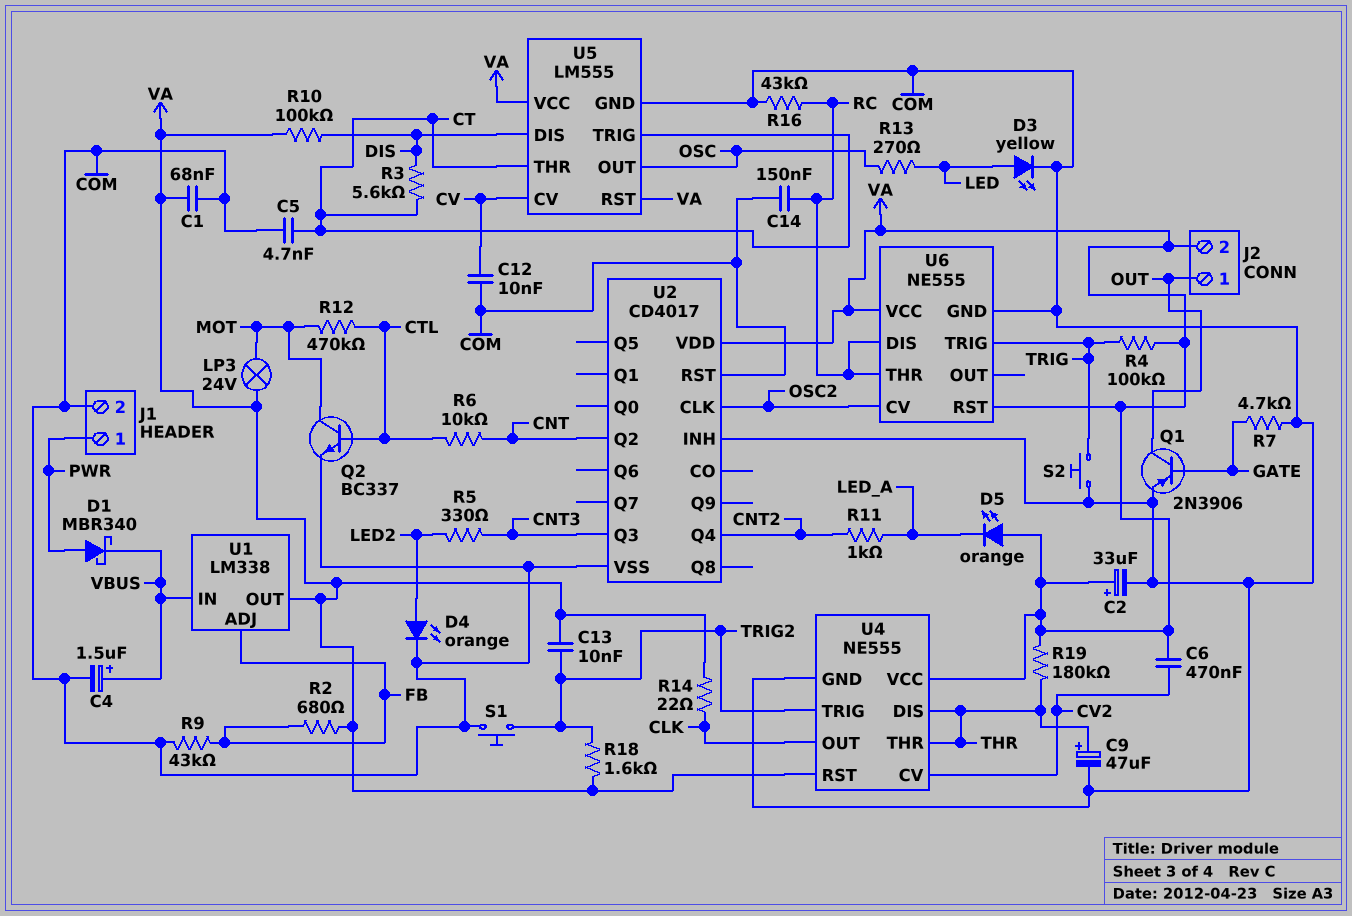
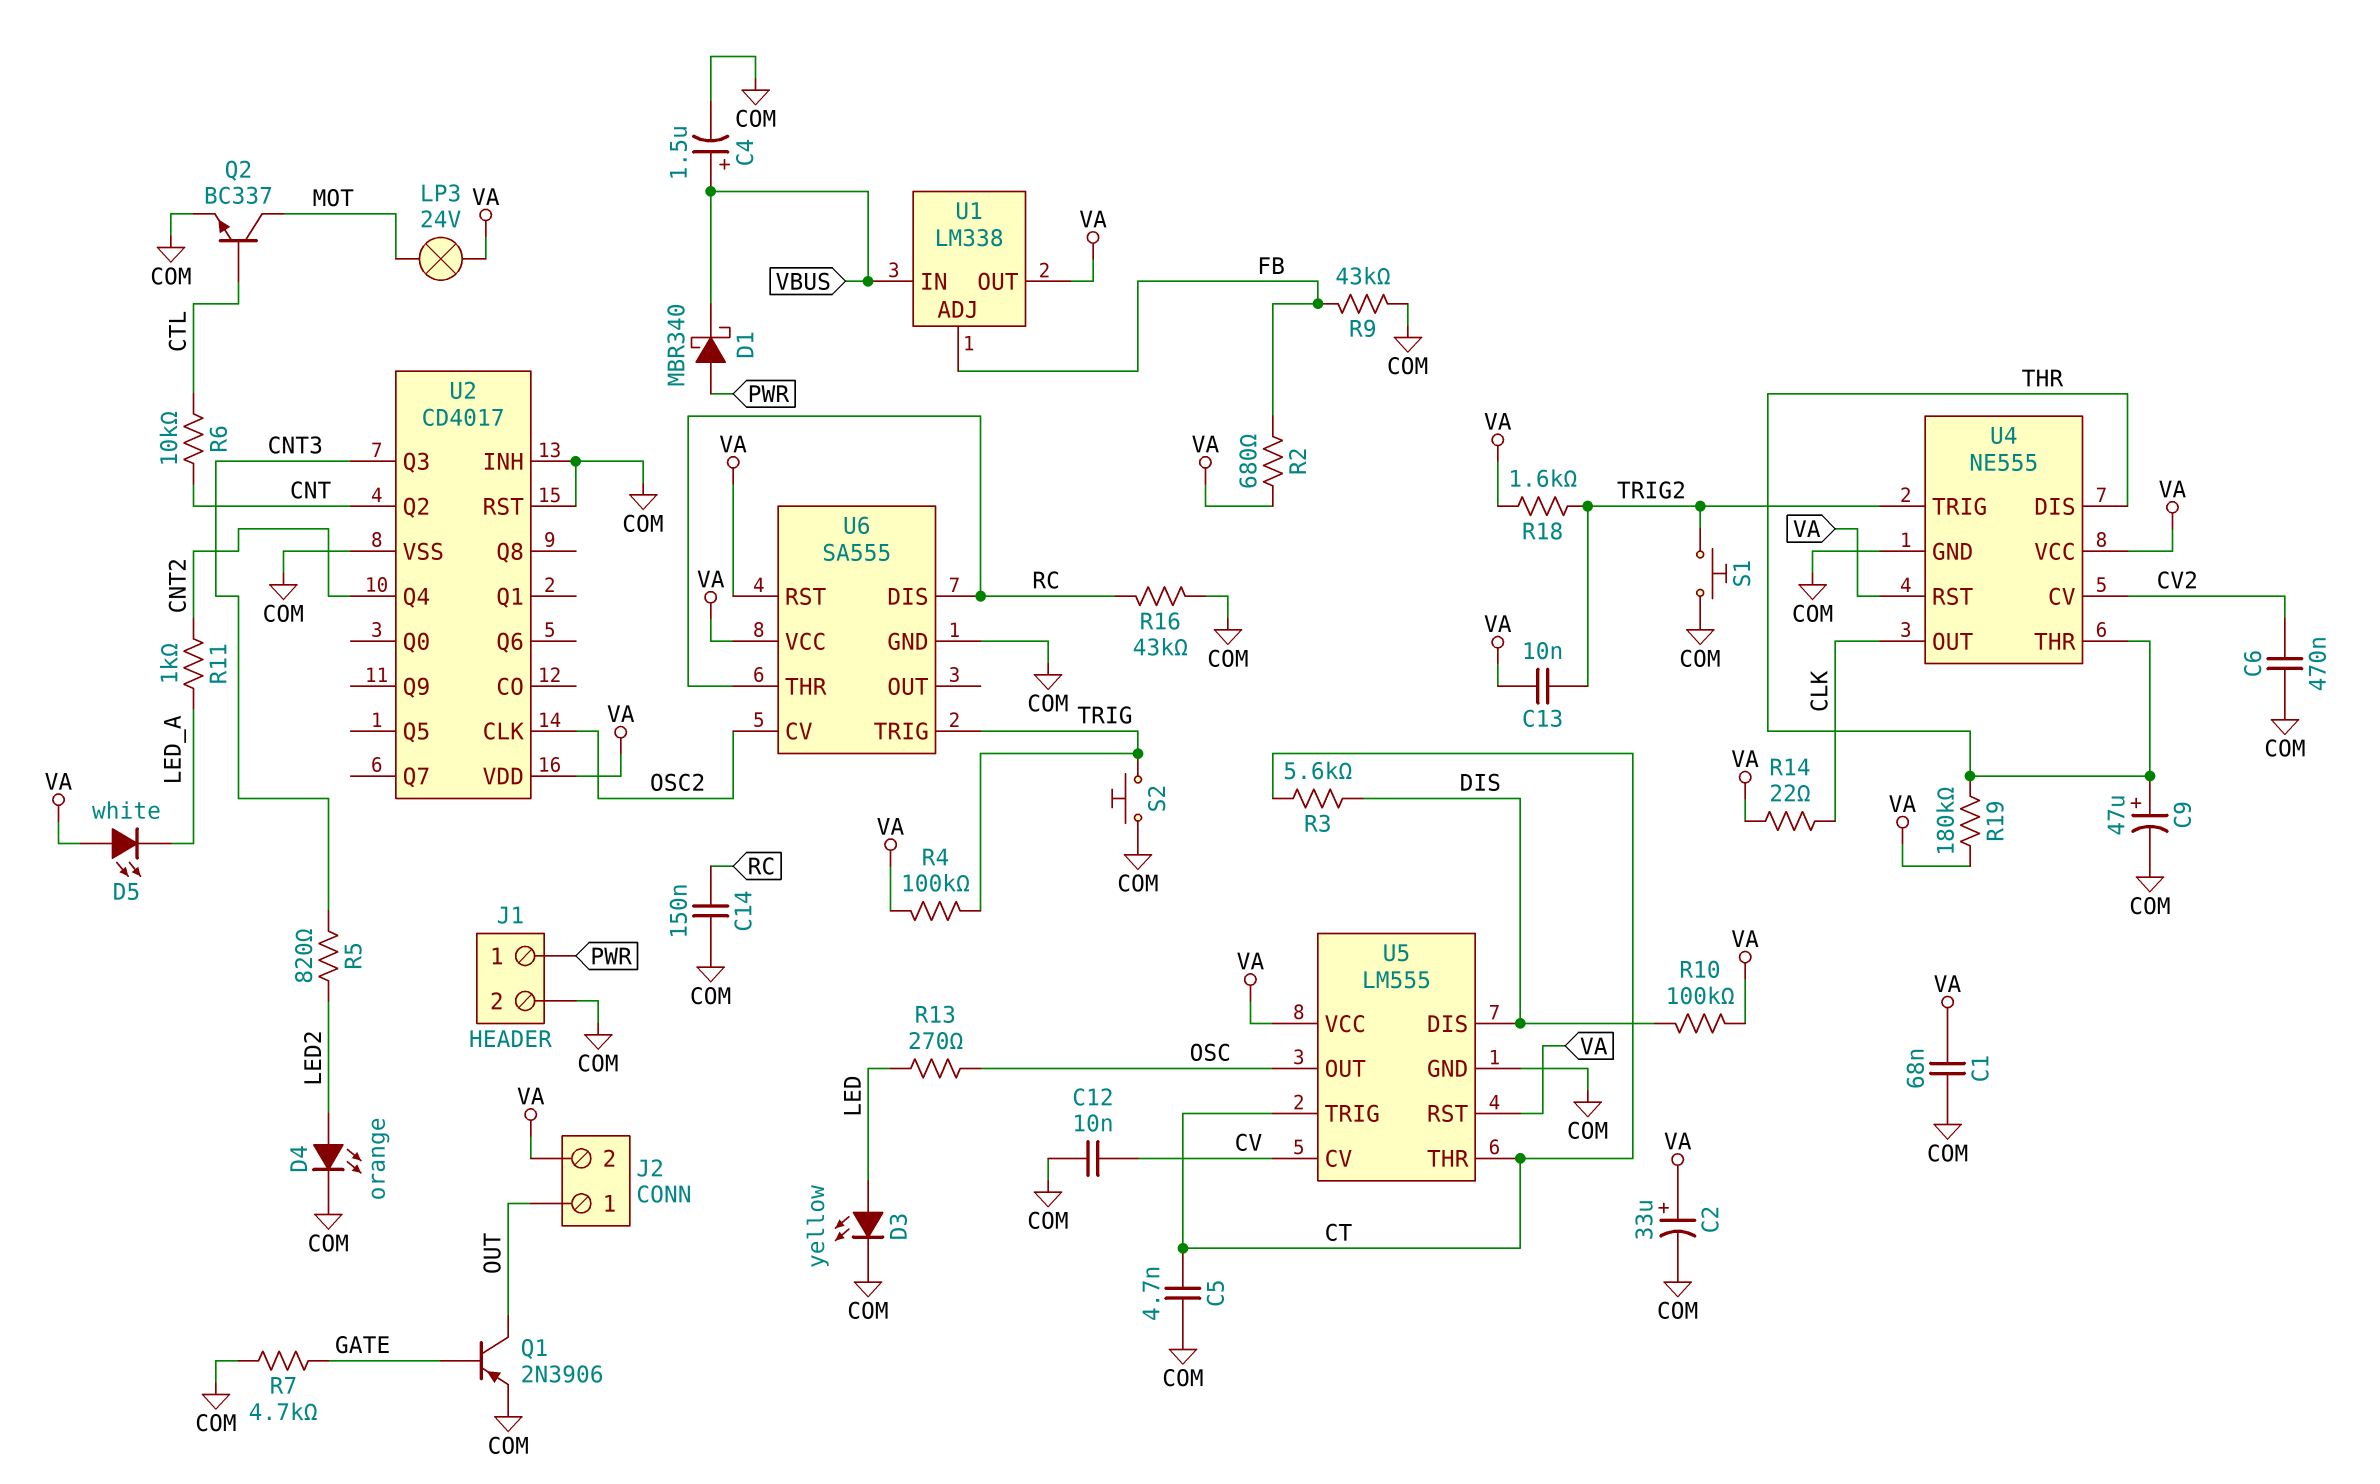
C6: 470nF (CV2, VA) -> 470nF (COM, CV2)
D5: LED orange (A VA, K LED_A) -> LED white (A VA, K LED_A)
R5: 330 (CNT3, LED2) -> 820 (CNT3, LED2)
R12: 470k (CTL, MOT) -> none
U6: NE555 -> SA555

